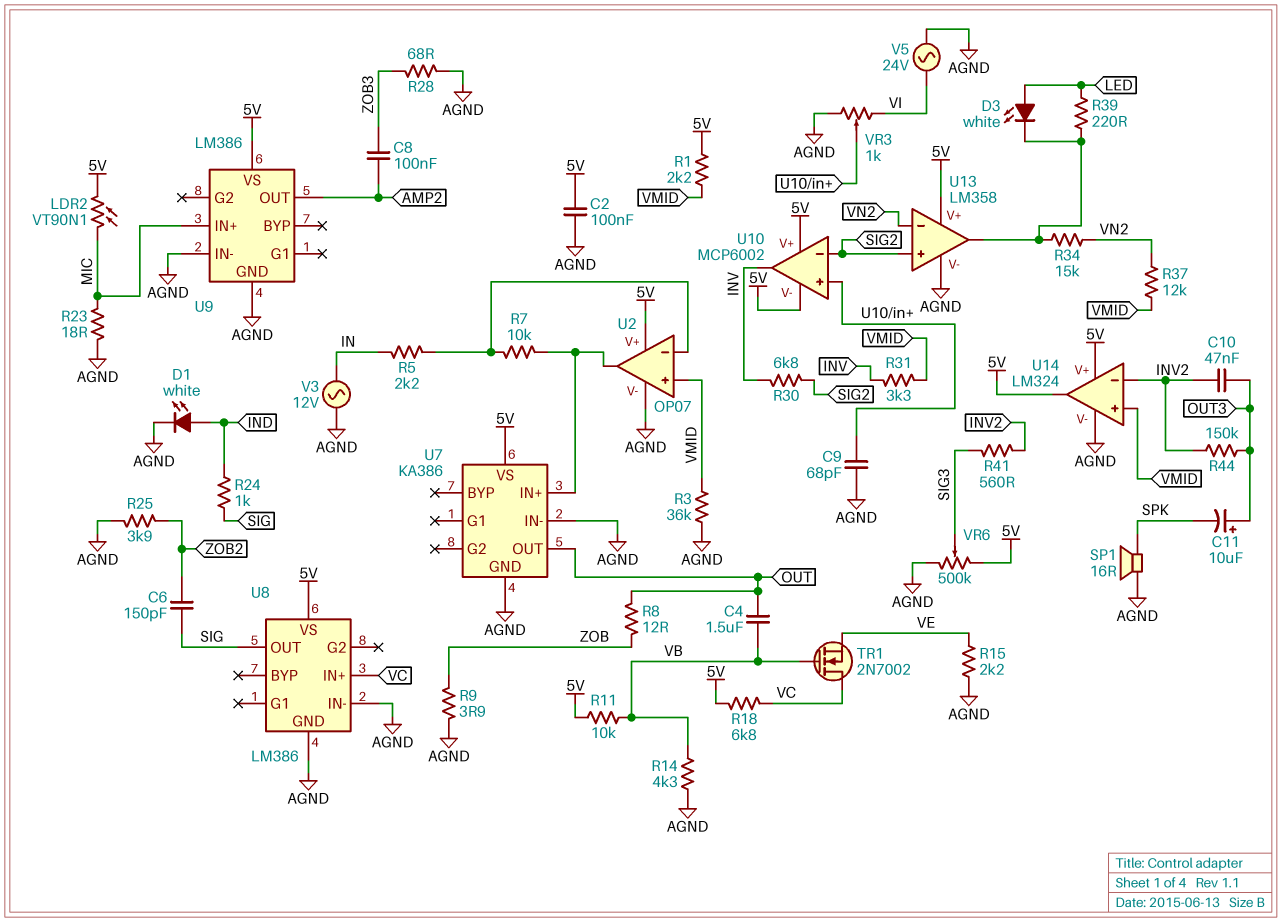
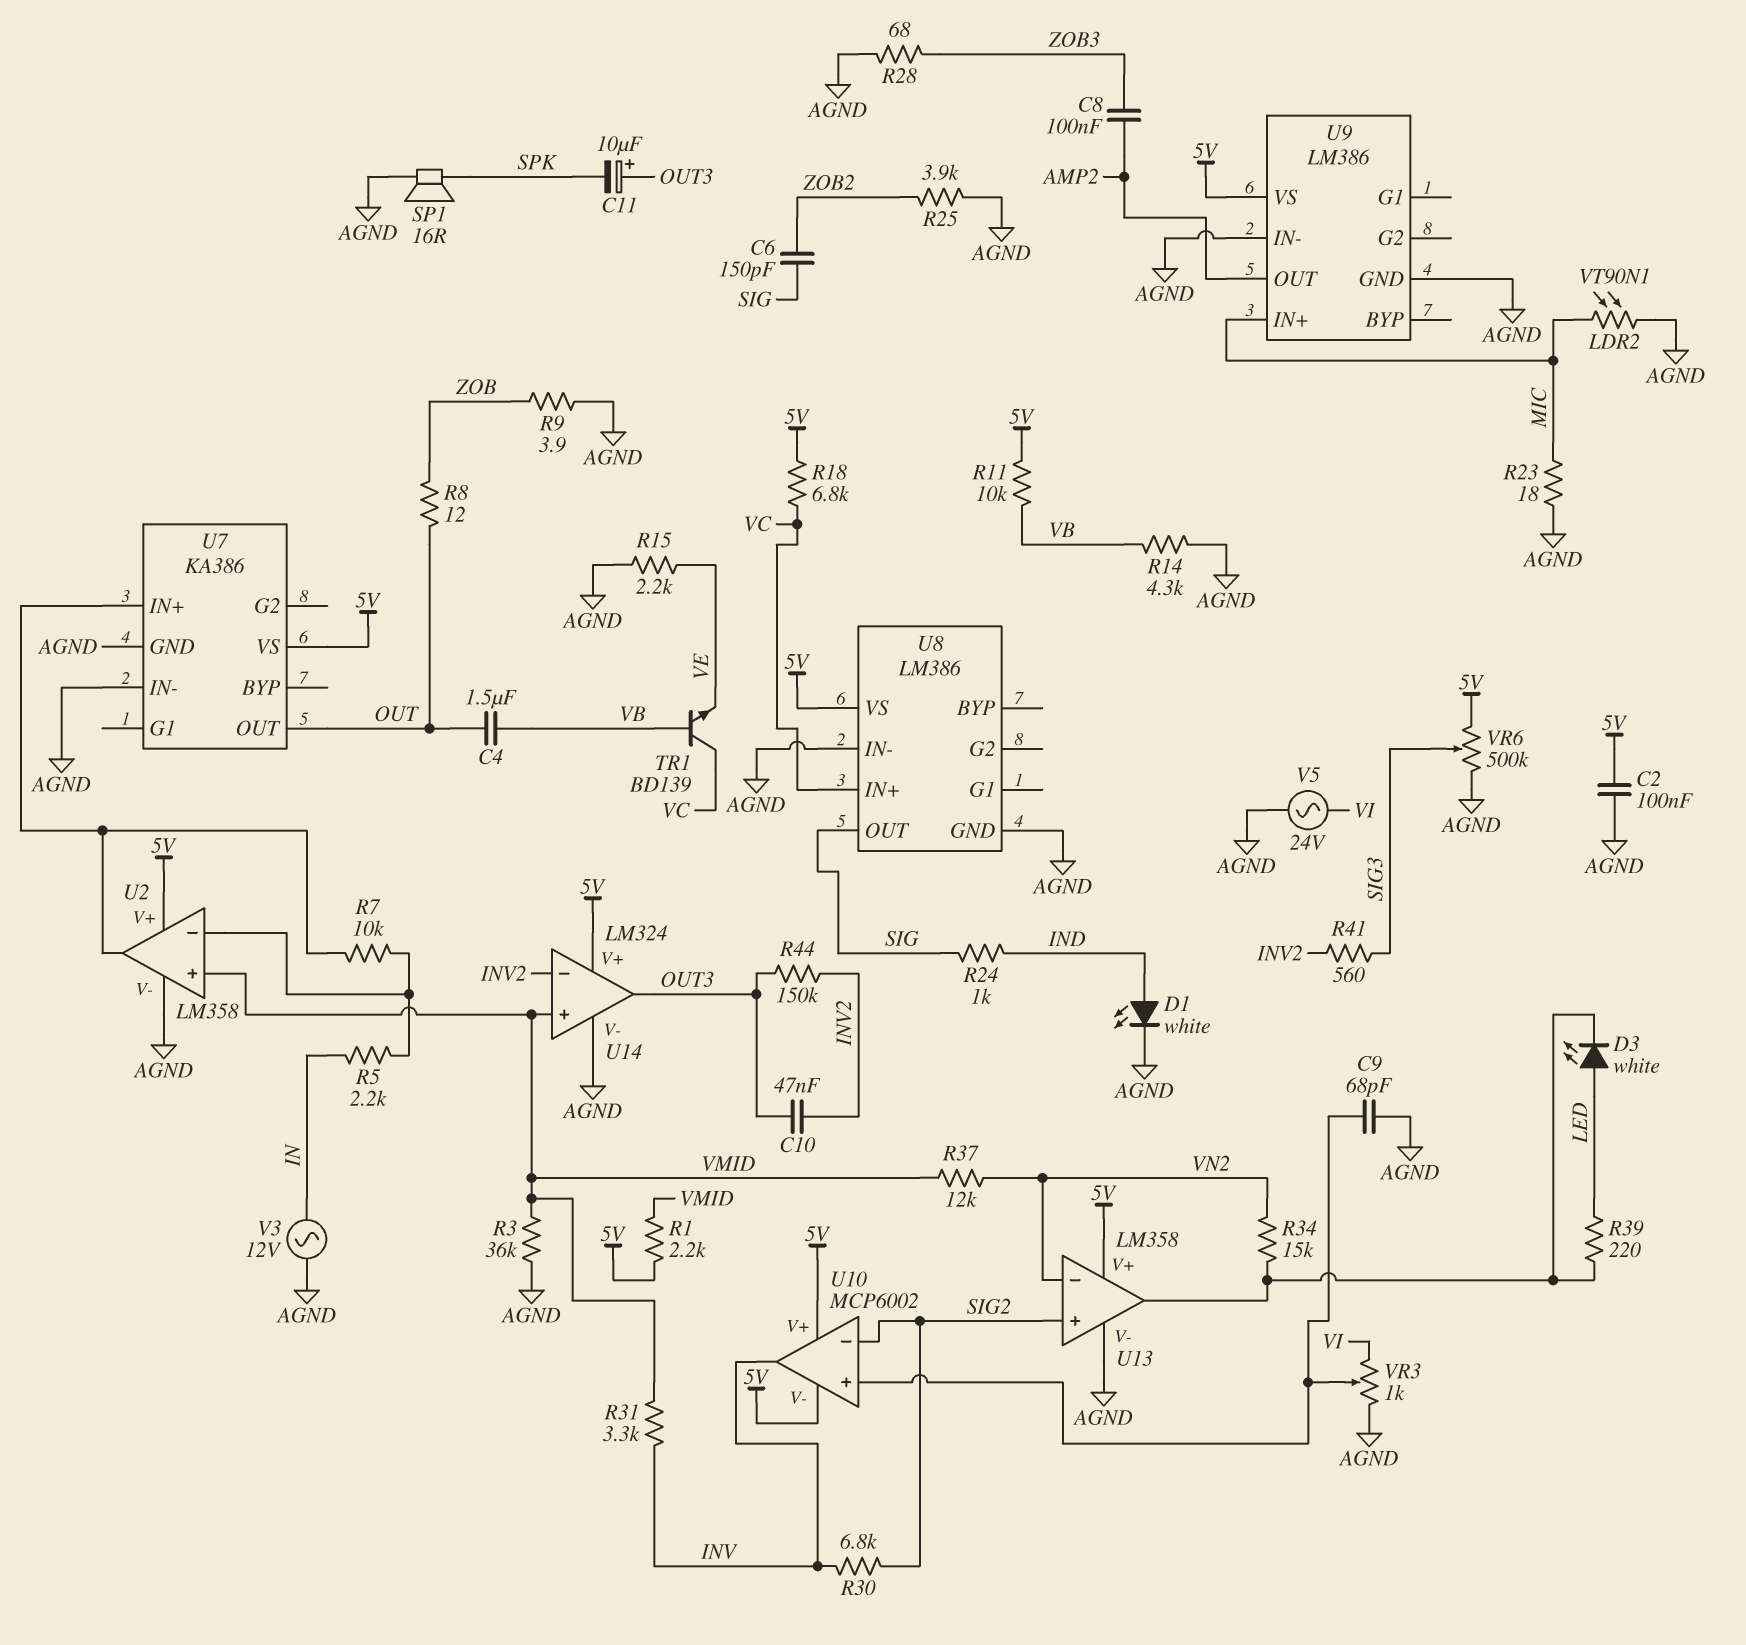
LDR2: VT90N1 (5V, MIC) -> VT90N1 (AGND, MIC)
TR1: NMOS 2N7002 (G VB, D VC, S VE) -> NPN BD139 (B VB, C VC, E VE)
U2: OP07 -> LM358
U14 pin out: 5V -> OUT3

